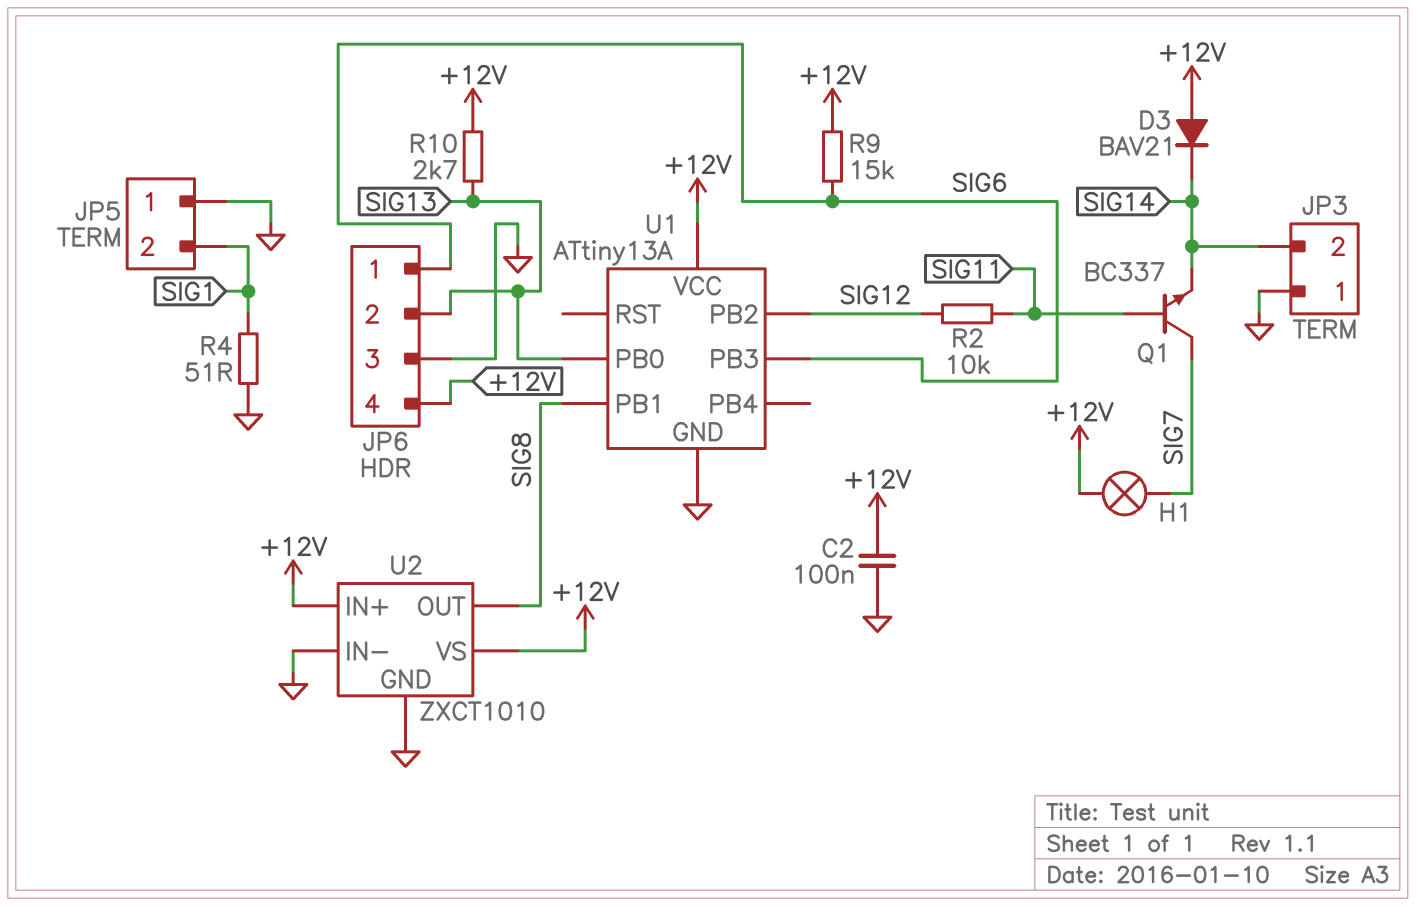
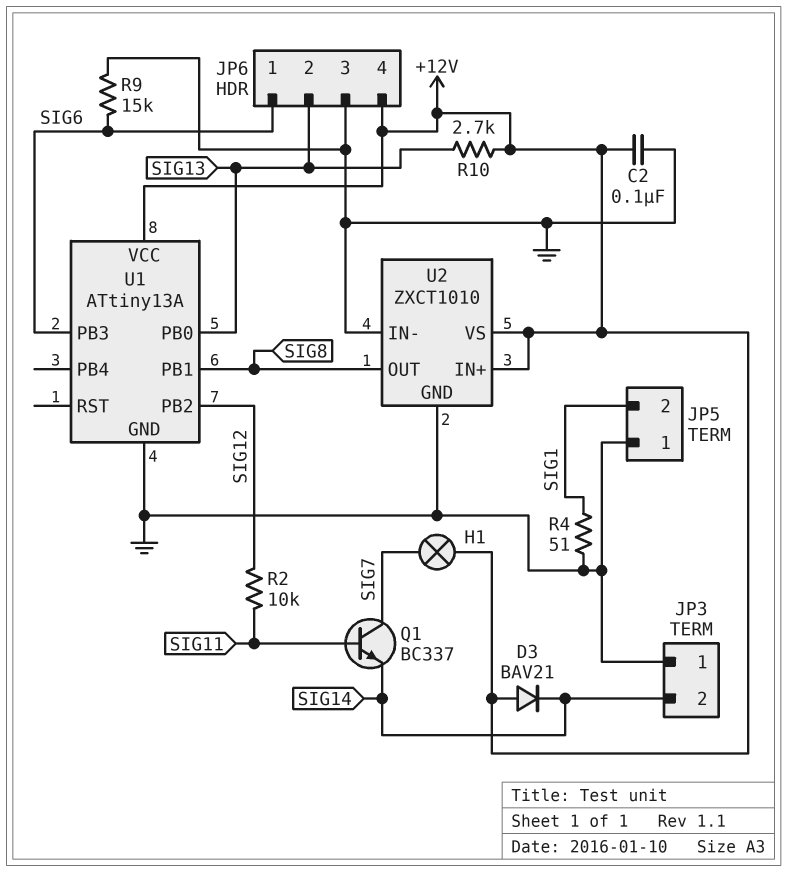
R9: 15k (+12V, SIG6) -> 15k (GND, SIG6)

